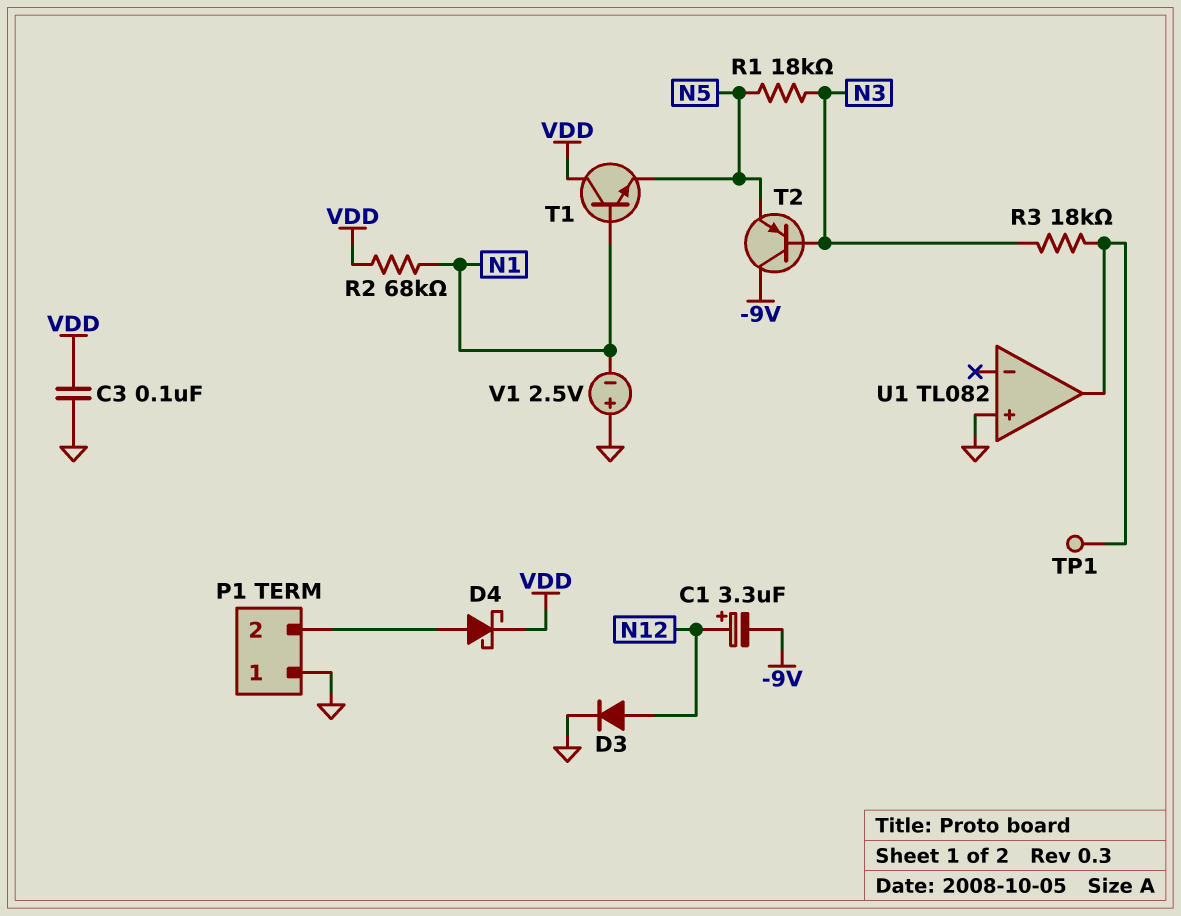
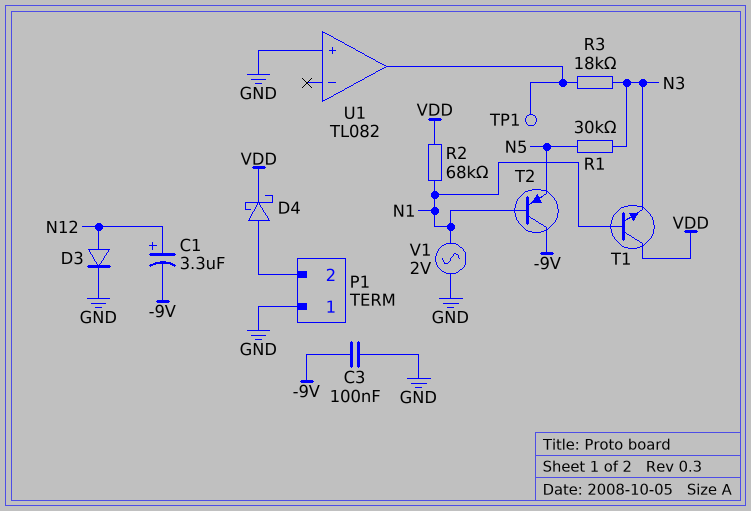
C3: 100nF (GND, VDD) -> 100nF (-9V, GND)
R1: 18k (N3, N5) -> 30k (N3, N5)
T1: NPN (B N1, C VDD, E N5) -> NPN (B N1, C VDD, E N3)
T2: PNP (B N3, C -9V, E N5) -> PNP (B N1, C -9V, E N5)
V1: 2.5V (plus GND, minus N1) -> AC 2V (GND, N1)

